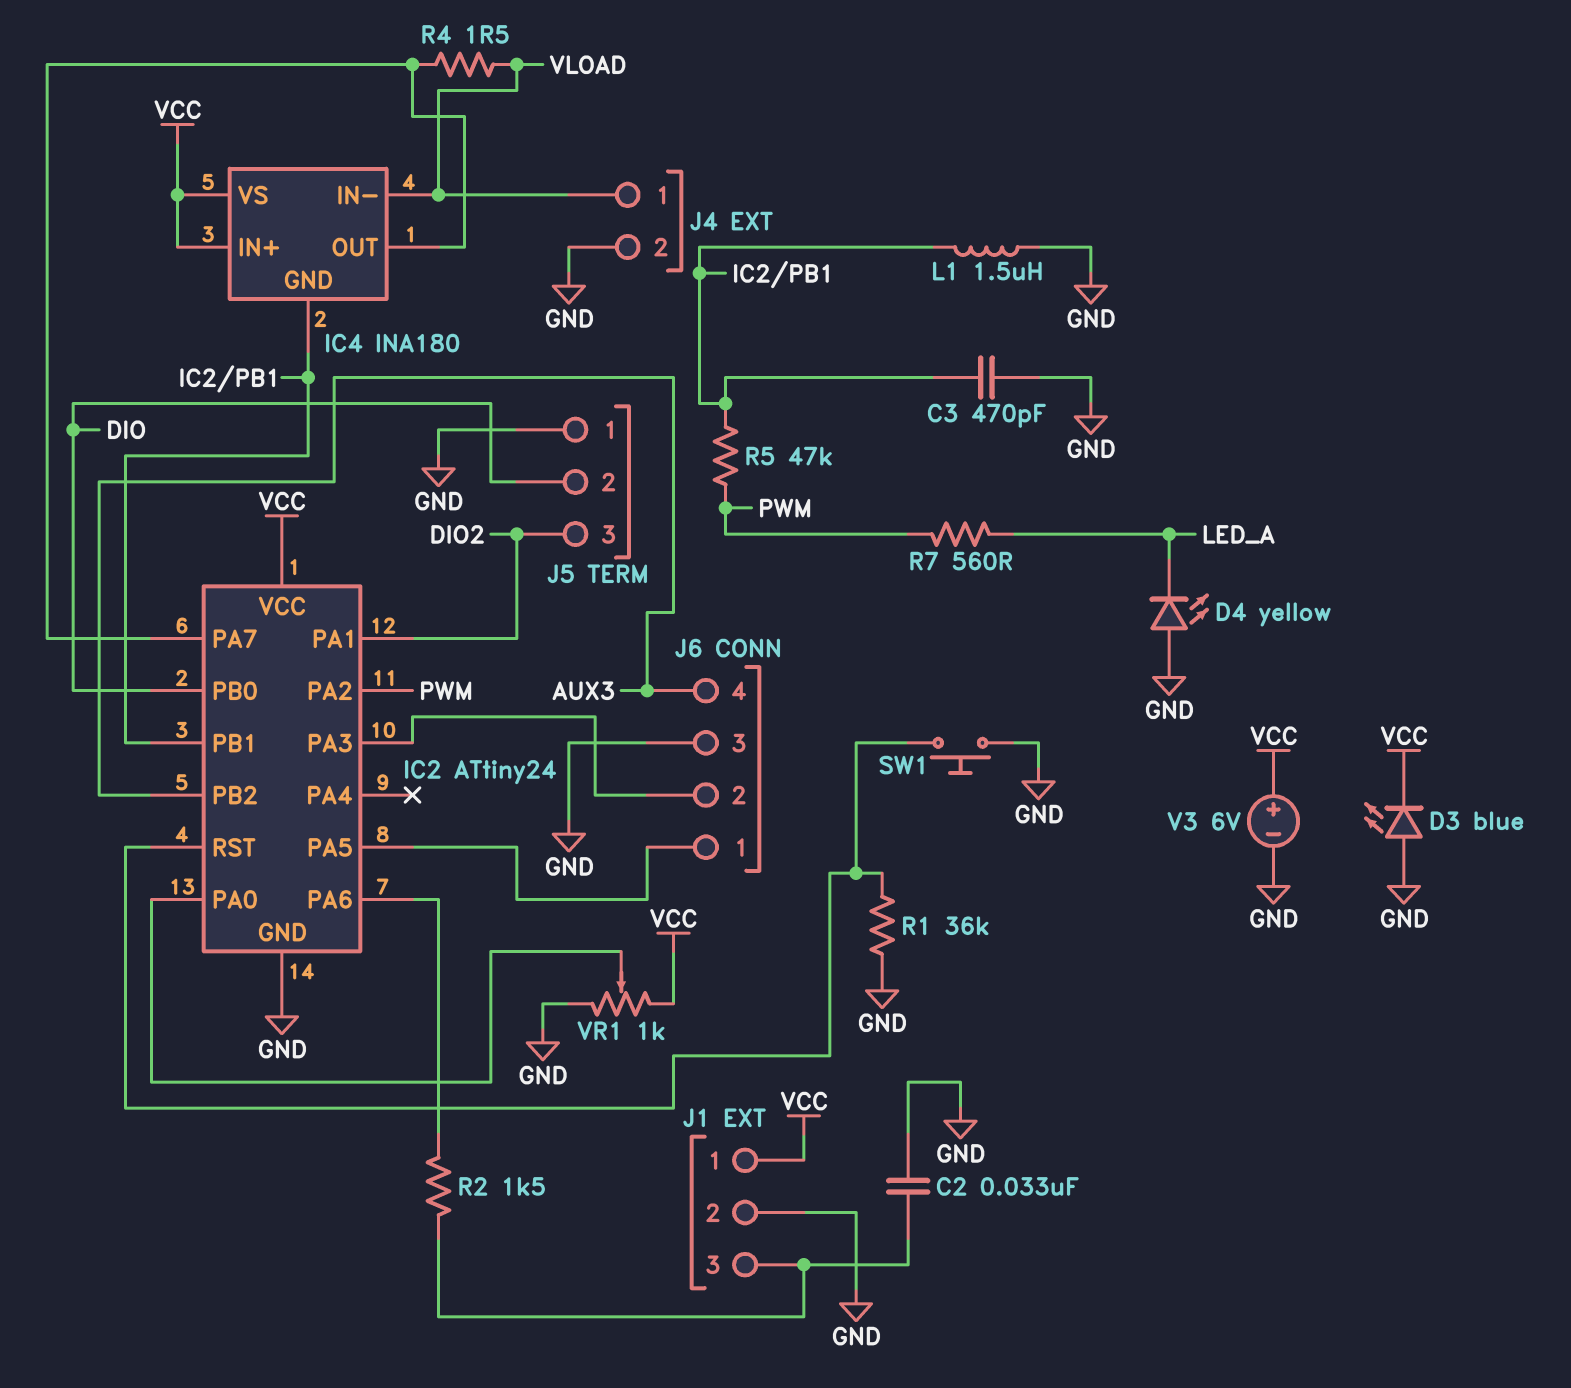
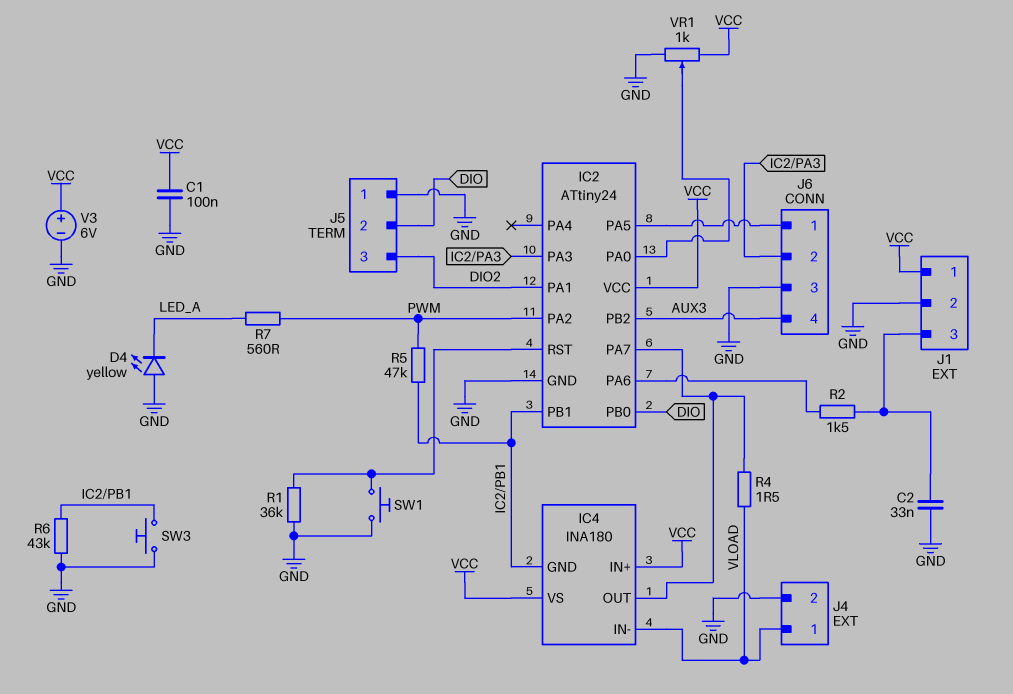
C1: none -> 100nF (GND, VCC)
C3: 470pF (GND, IC2/PB1) -> none
D3: LED blue (A GND, K VCC) -> none
L1: 1.5uH (GND, IC2/PB1) -> none
R6: none -> 43k (GND, IC2/PB1)
SW3: none -> button (GND, IC2/PB1)

